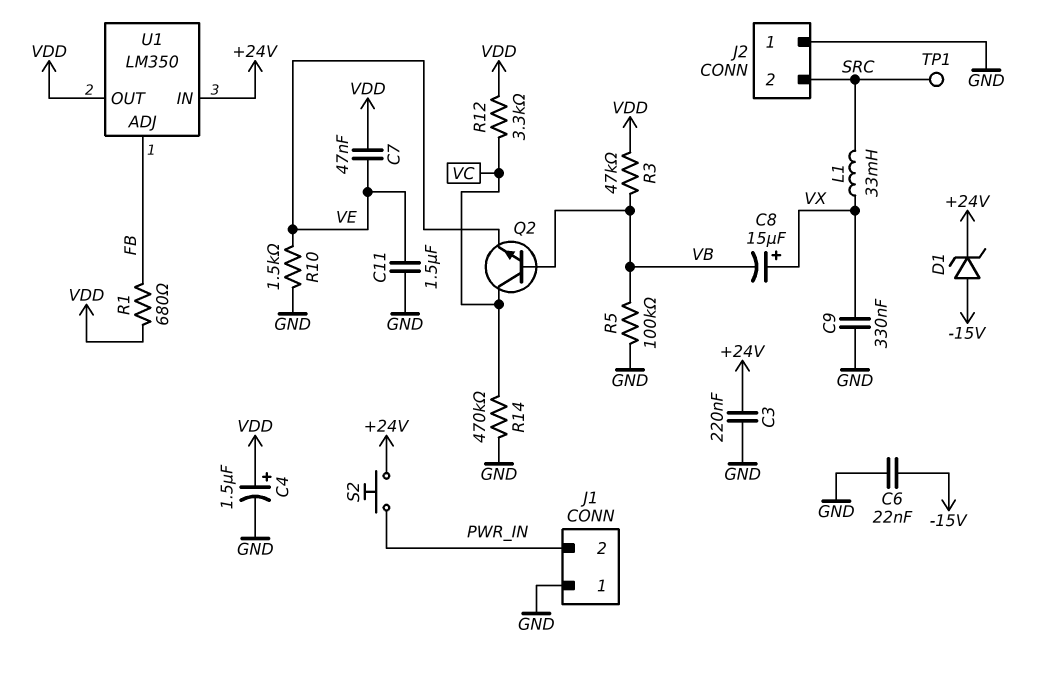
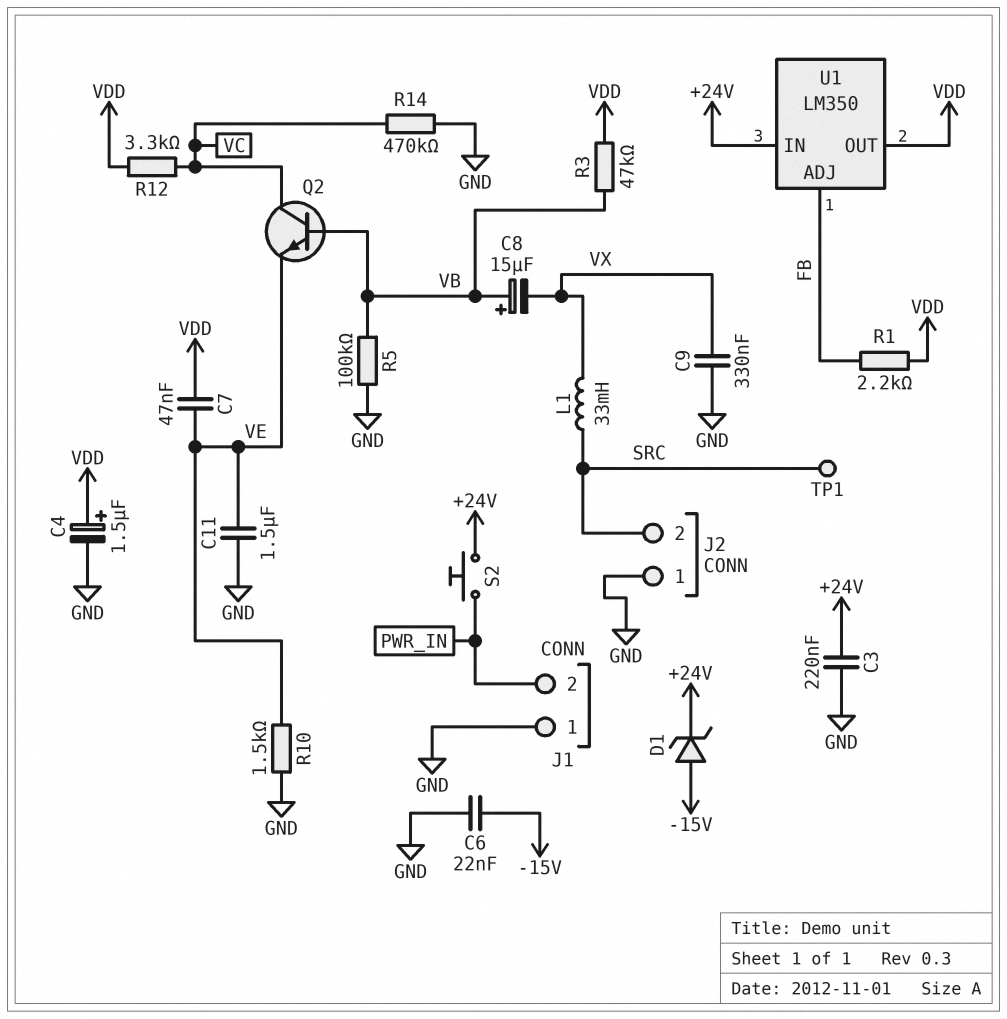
C8: 15uF (plus VX, minus VB) -> 15uF (plus VB, minus VX)
R1: 680 (FB, VDD) -> 2.2k (FB, VDD)

